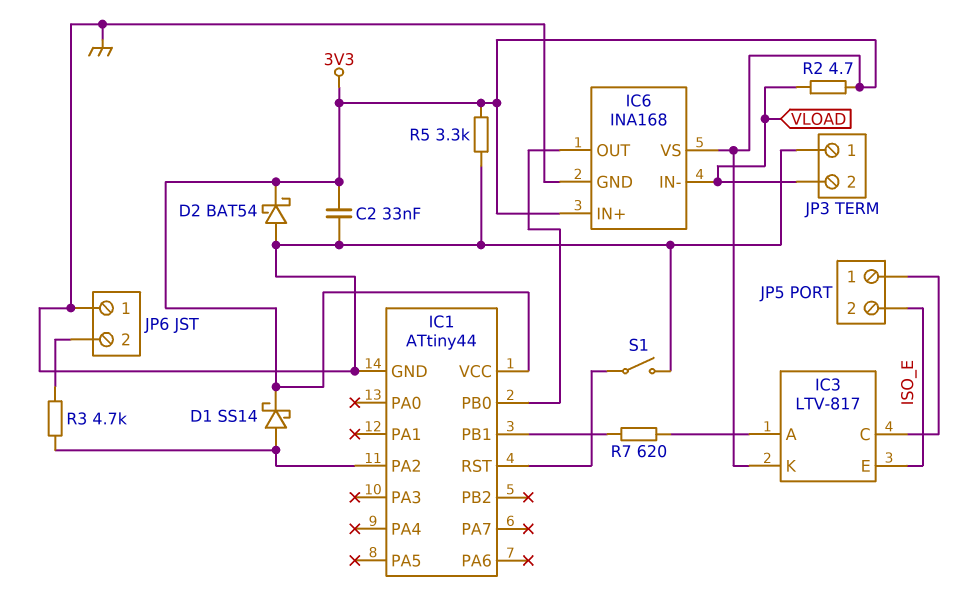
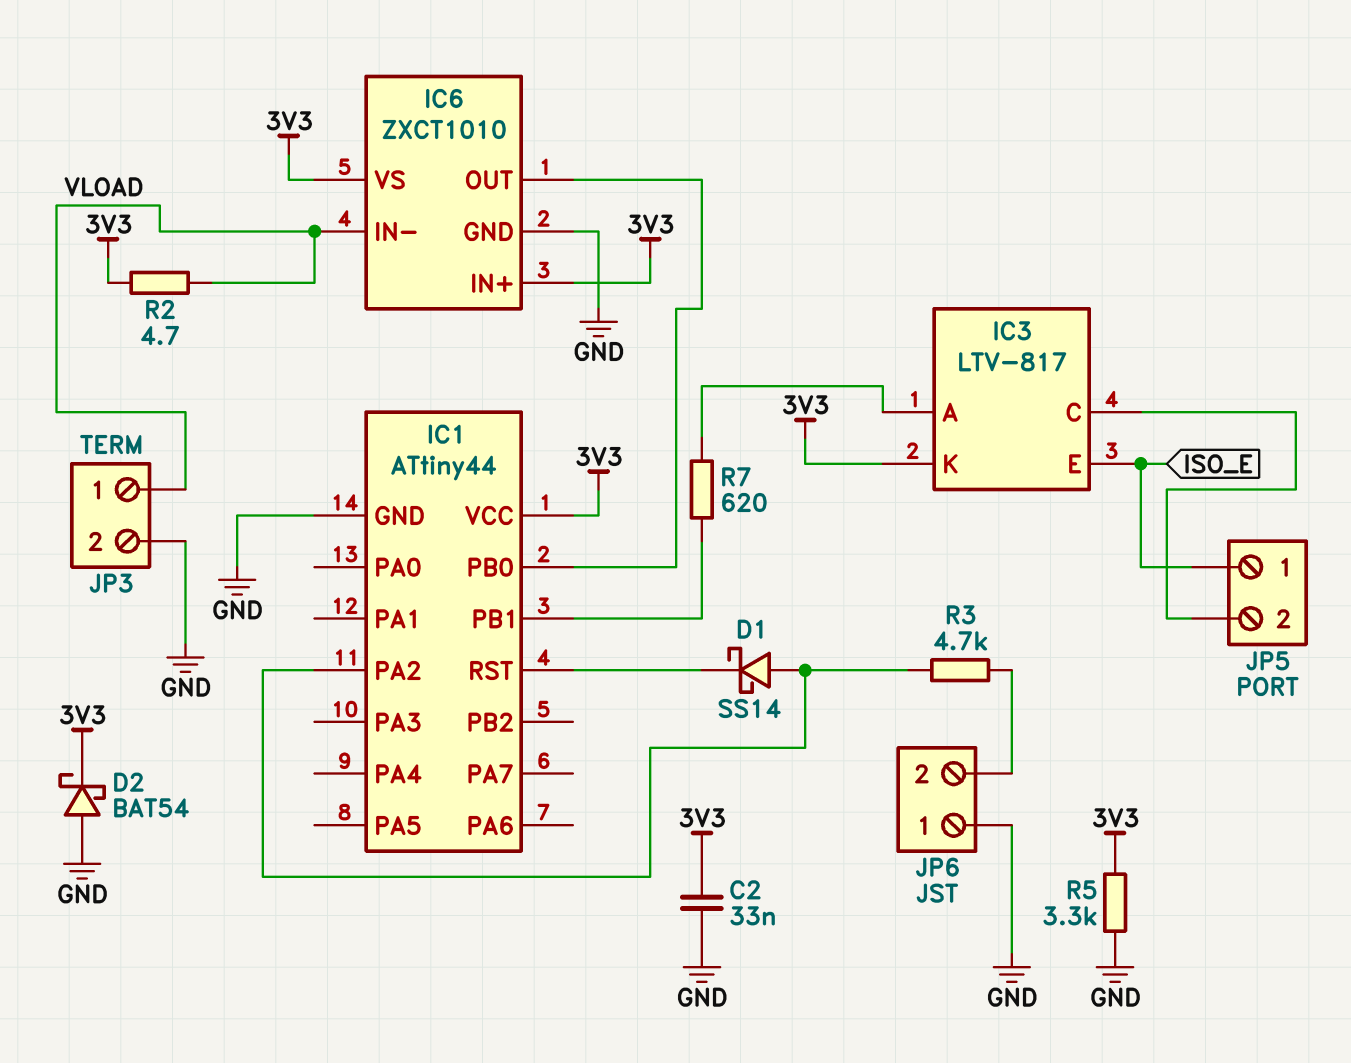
D1: schottky SS14 (A IC1/PA2, K 3V3) -> schottky SS14 (A IC1/PA2, K IC1/RST)
IC6: INA168 -> ZXCT1010
JP3 pin 1: GND -> VLOAD
JP3 pin 2: VLOAD -> GND
JP5 pin 1: IC3/C -> ISO_E
JP5 pin 2: ISO_E -> IC3/C
S1: switch (GND, IC1/RST) -> none

